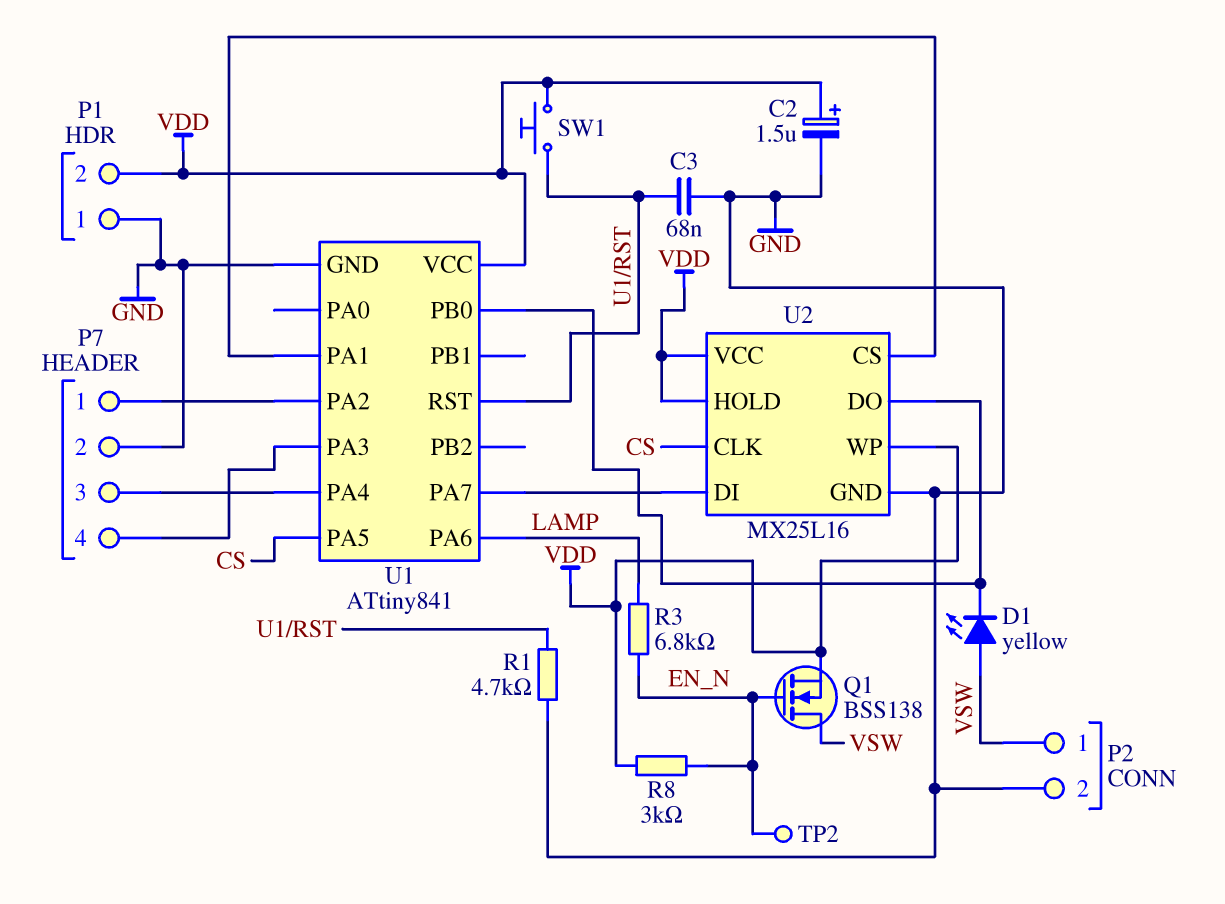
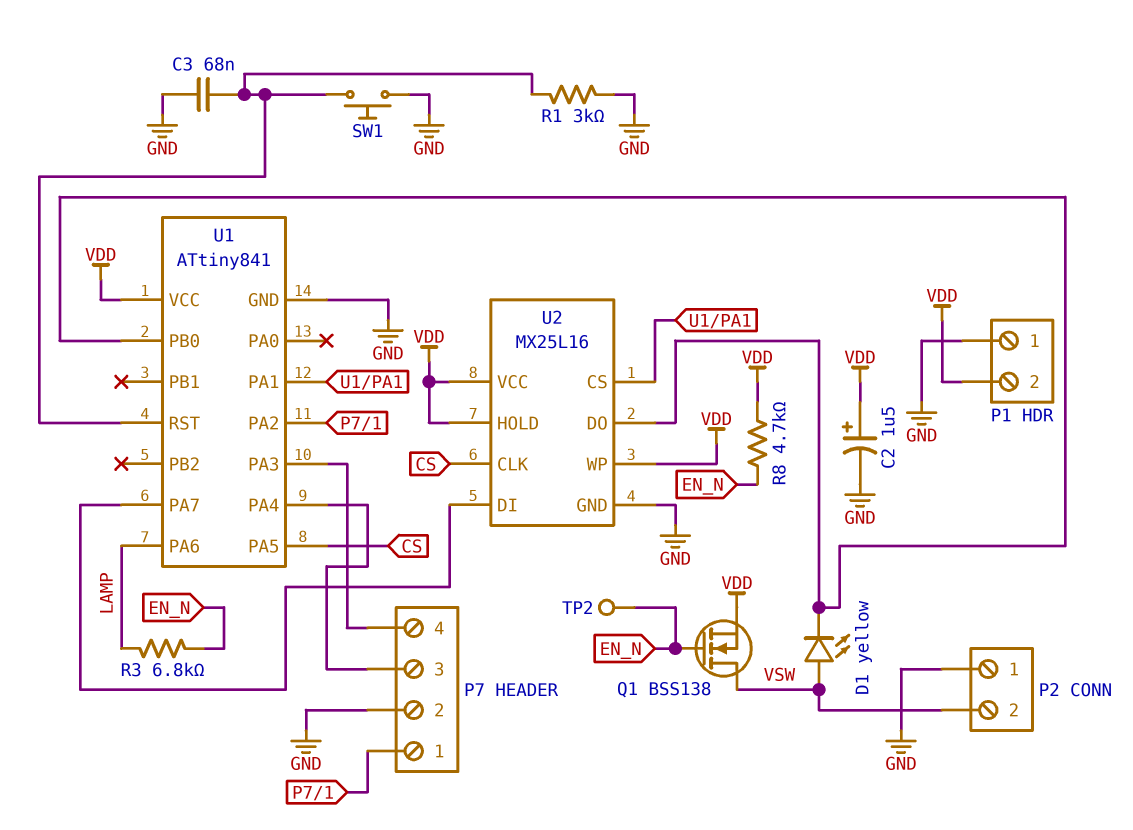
P2 pin 1: VSW -> GND
P2 pin 2: GND -> VSW
R1: 4.7k (GND, U1/RST) -> 3k (GND, U1/RST)
R8: 3k (EN_N, VDD) -> 4.7k (EN_N, VDD)
SW1: button (U1/RST, VDD) -> button (GND, U1/RST)

